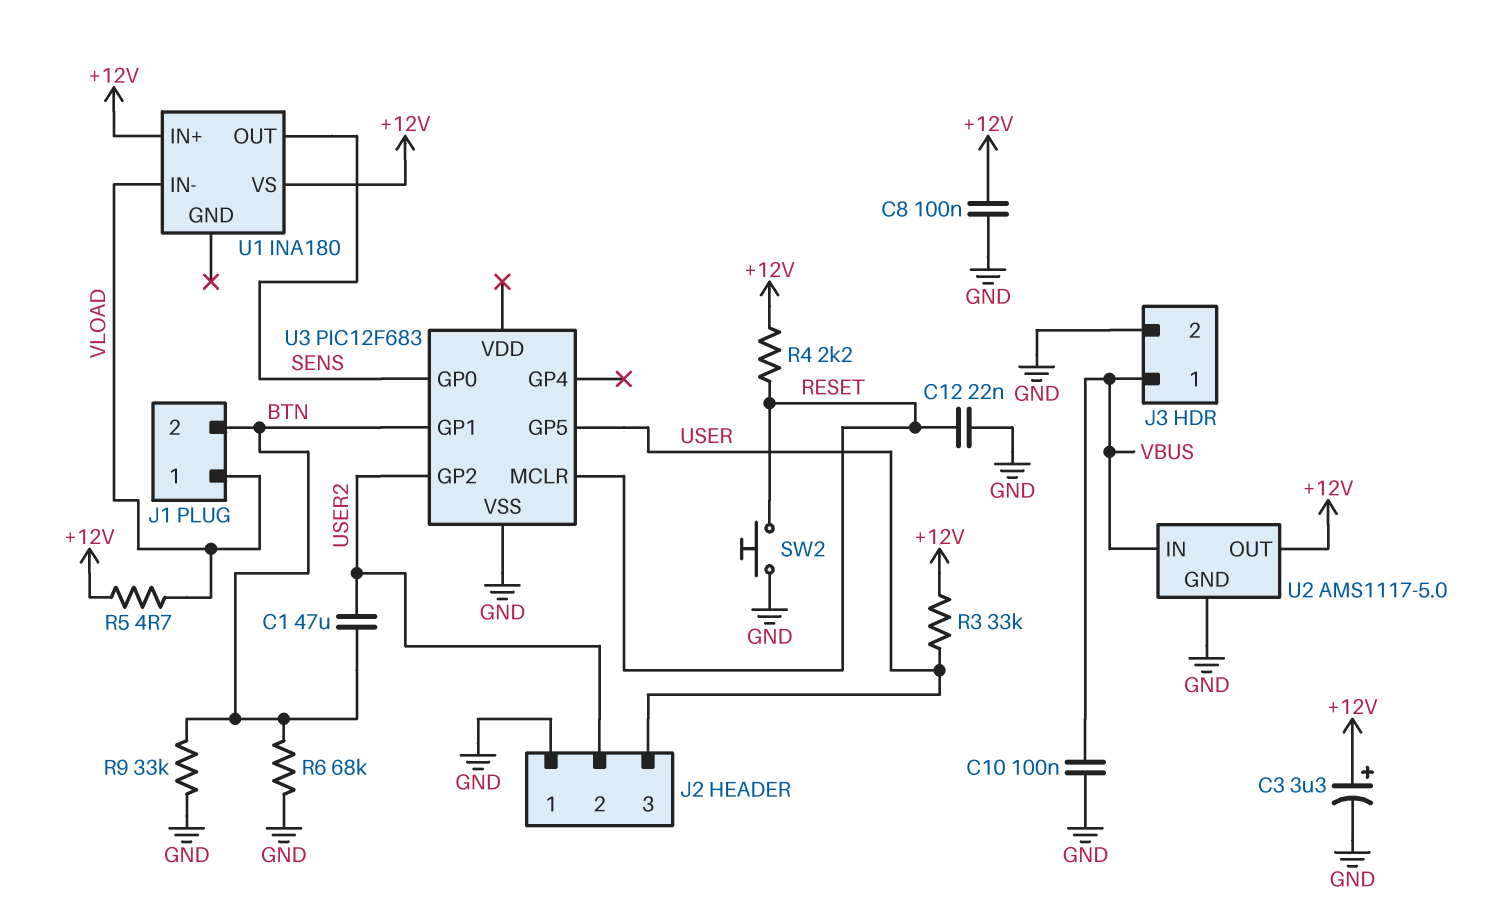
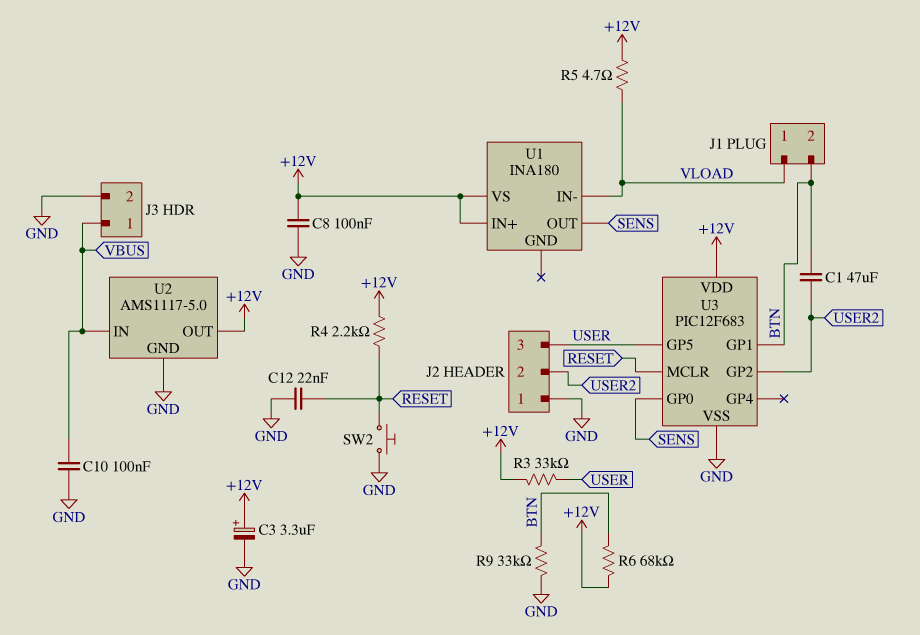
R6: 68k (BTN, GND) -> 68k (+12V, BTN)
U3 pin VDD: none -> +12V

